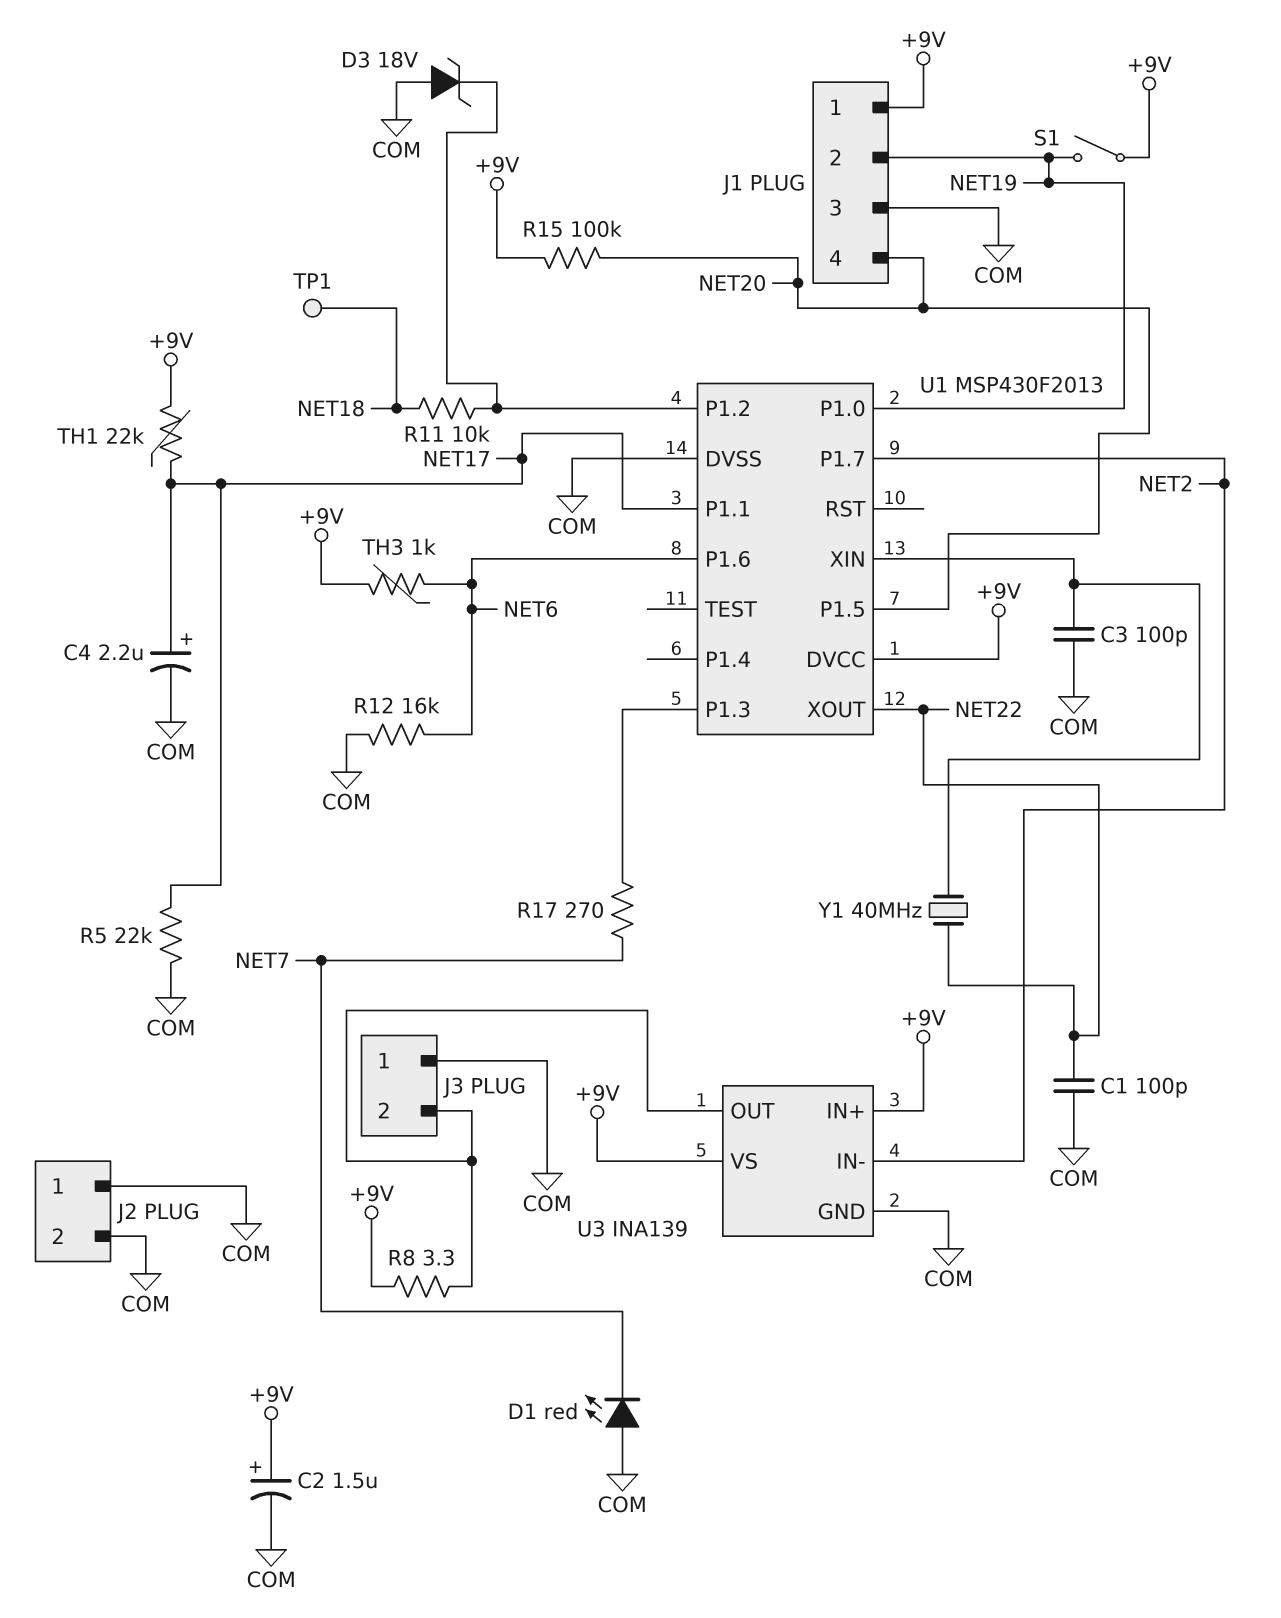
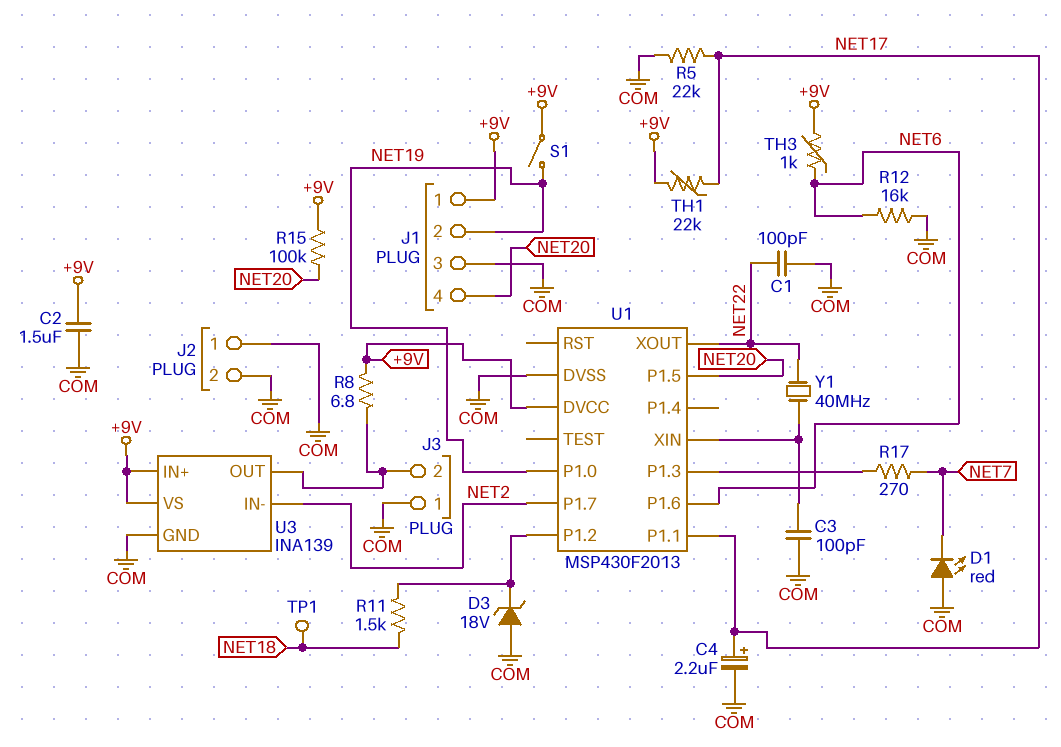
C2: 1.5uF (plus +9V, minus COM) -> 1.5uF (+9V, COM)
R8: 3.3 (+9V, J3/2) -> 6.8 (+9V, J3/2)
R11: 10k (NET18, U1/P1.2) -> 1.5k (NET18, U1/P1.2)

